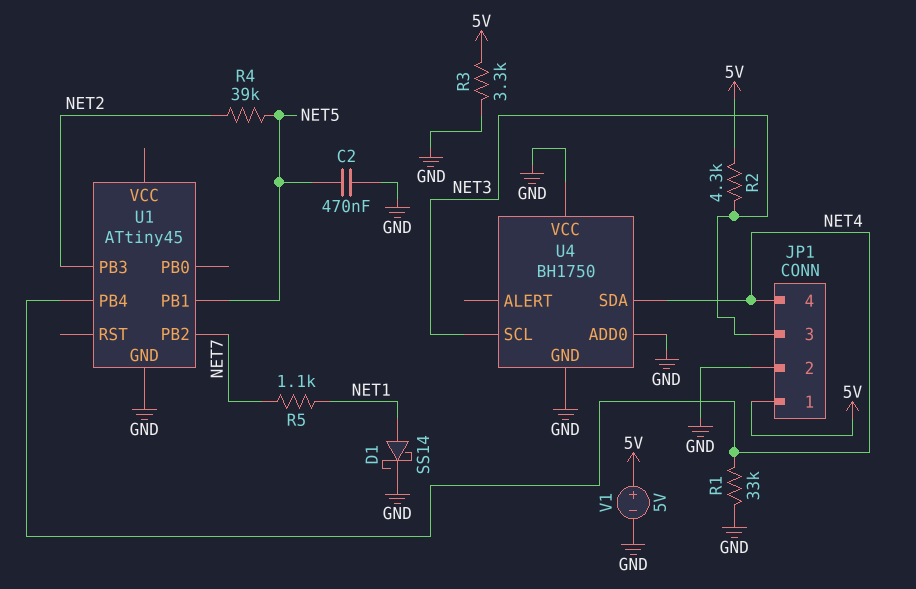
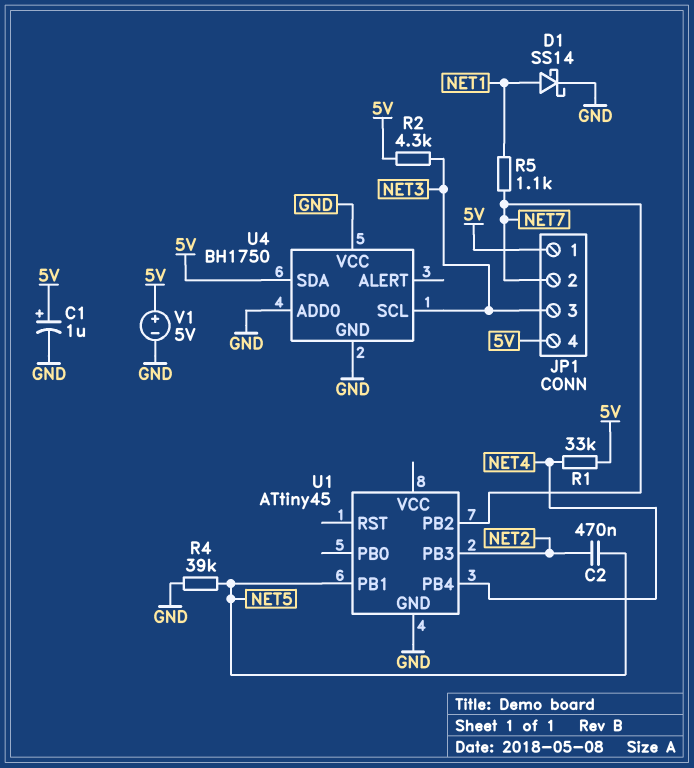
C1: none -> 1uF (plus 5V, minus GND)
C2: 470nF (GND, NET5) -> 470nF (NET2, NET5)
JP1 pin 2: GND -> NET7
JP1 pin 4: NET4 -> 5V
R1: 33k (GND, NET4) -> 33k (5V, NET4)
R3: 3.3k (5V, GND) -> none
R4: 39k (NET2, NET5) -> 39k (GND, NET5)
U4 pin SDA: NET4 -> 5V

